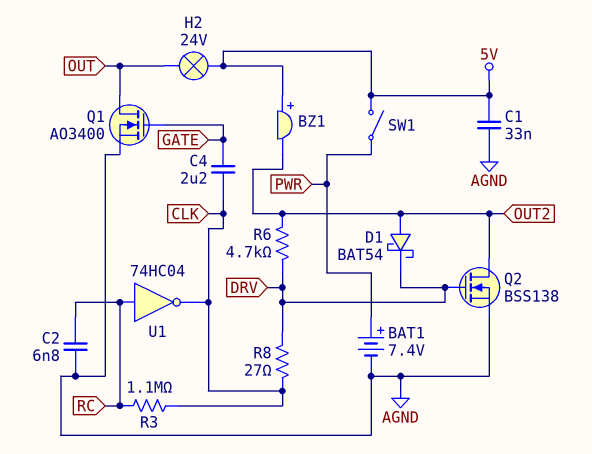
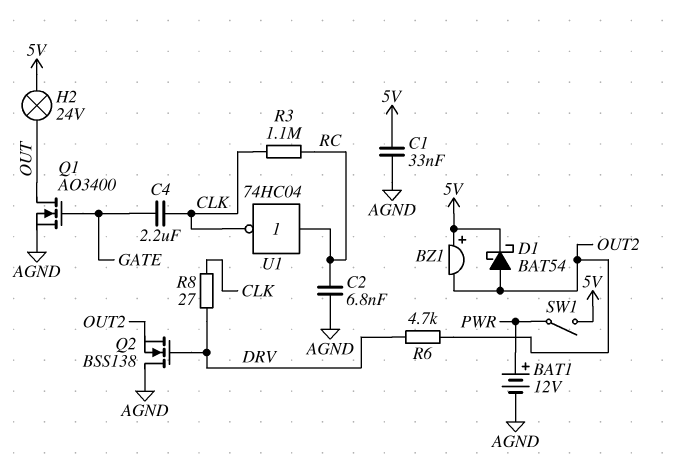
BAT1: 7.4V (plus PWR, minus AGND) -> 12V (plus PWR, minus AGND)
D1: schottky BAT54 (A OUT2, K DRV) -> schottky BAT54 (A OUT2, K 5V)
Q2: NMOS BSS138 (G DRV, D OUT2, S AGND) -> NMOS BSS138 (G DRV, D AGND, S OUT2)

